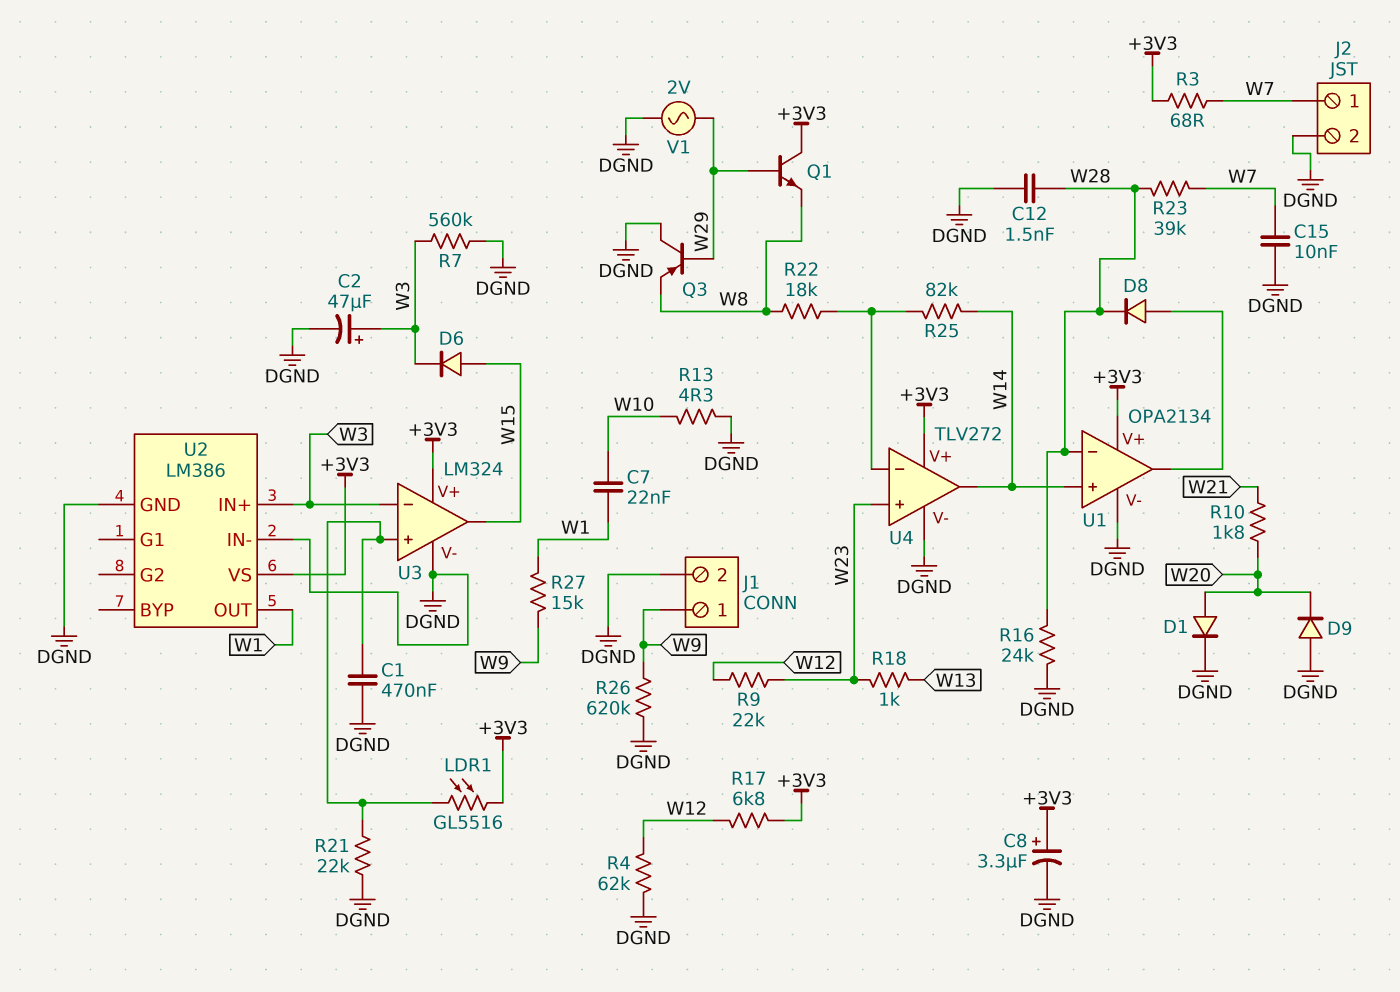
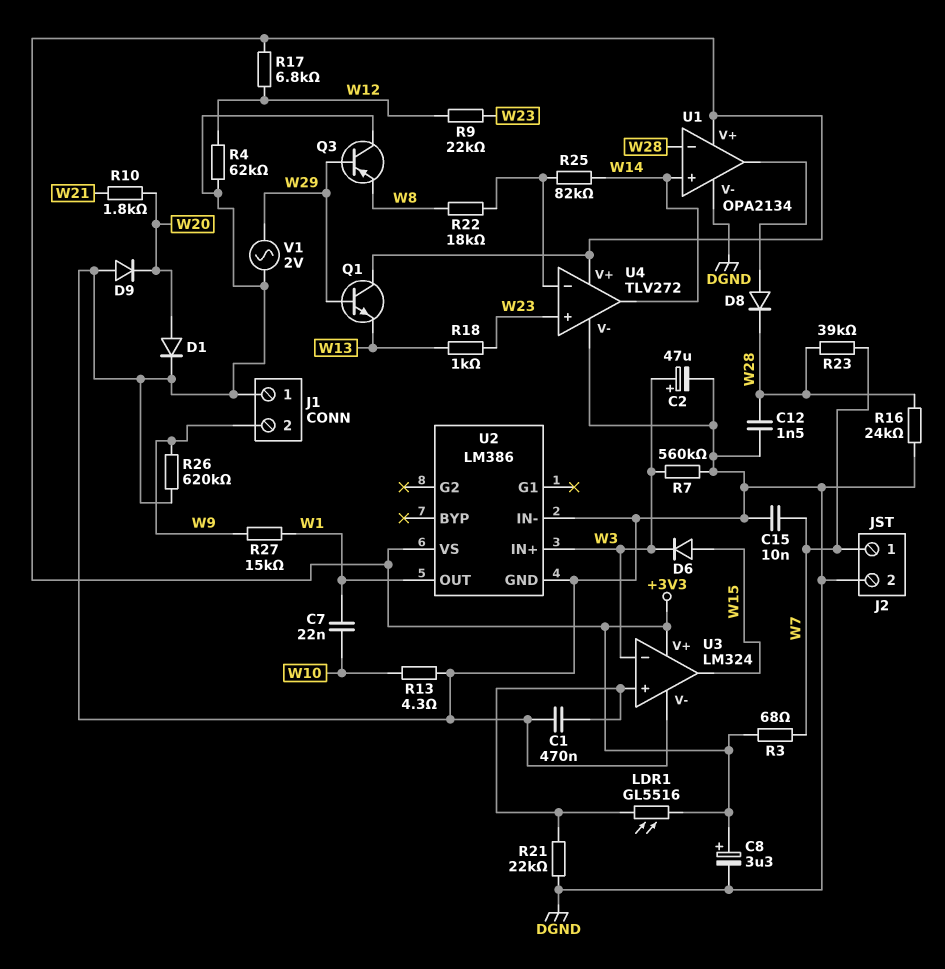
J1 pin 1: W9 -> DGND
J1 pin 2: DGND -> W9
Q1: NPN (B W29, C +3V3, E W8) -> NPN (B W29, C +3V3, E W13)

